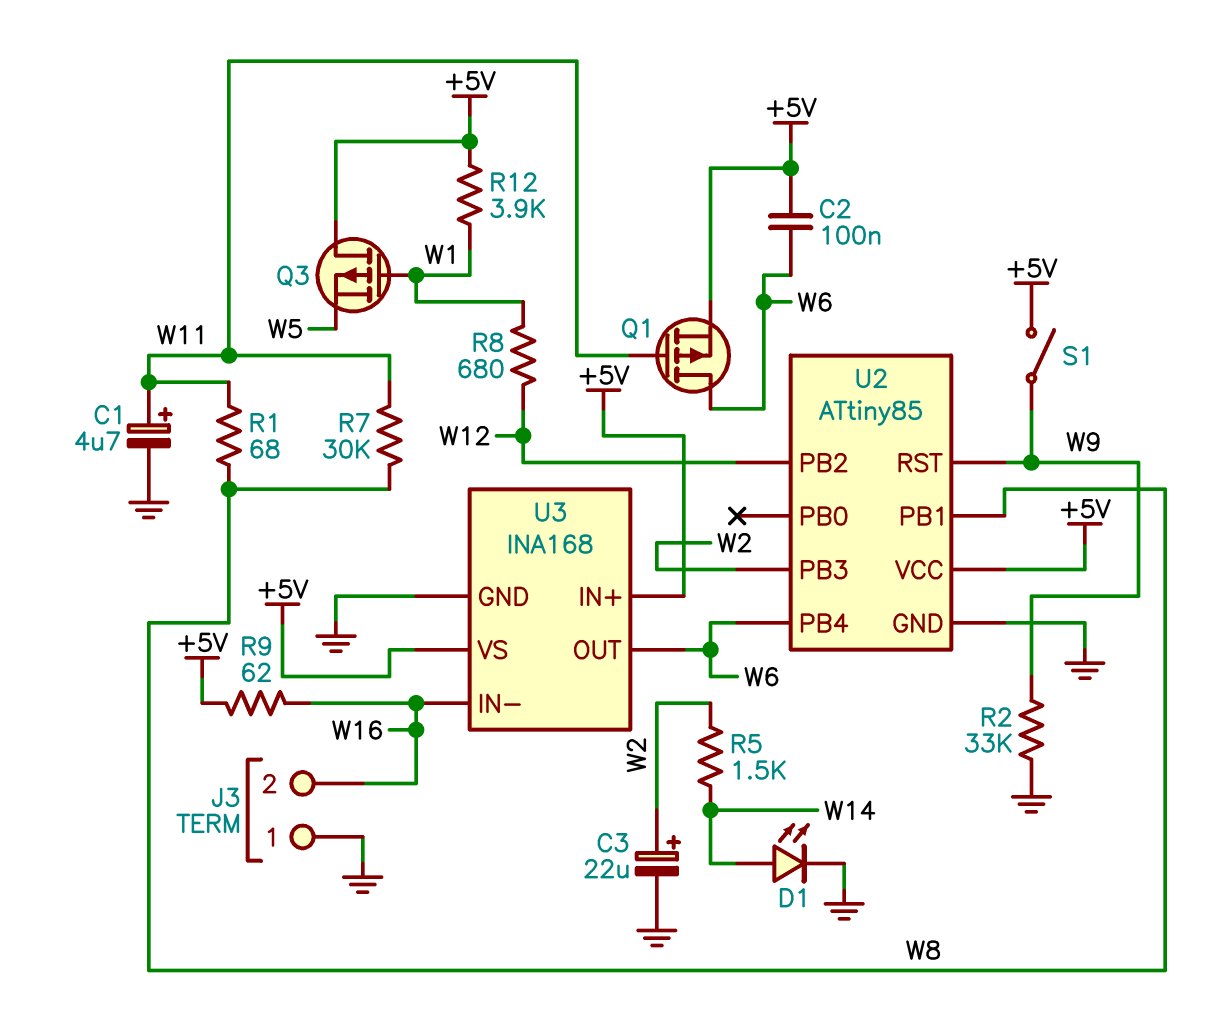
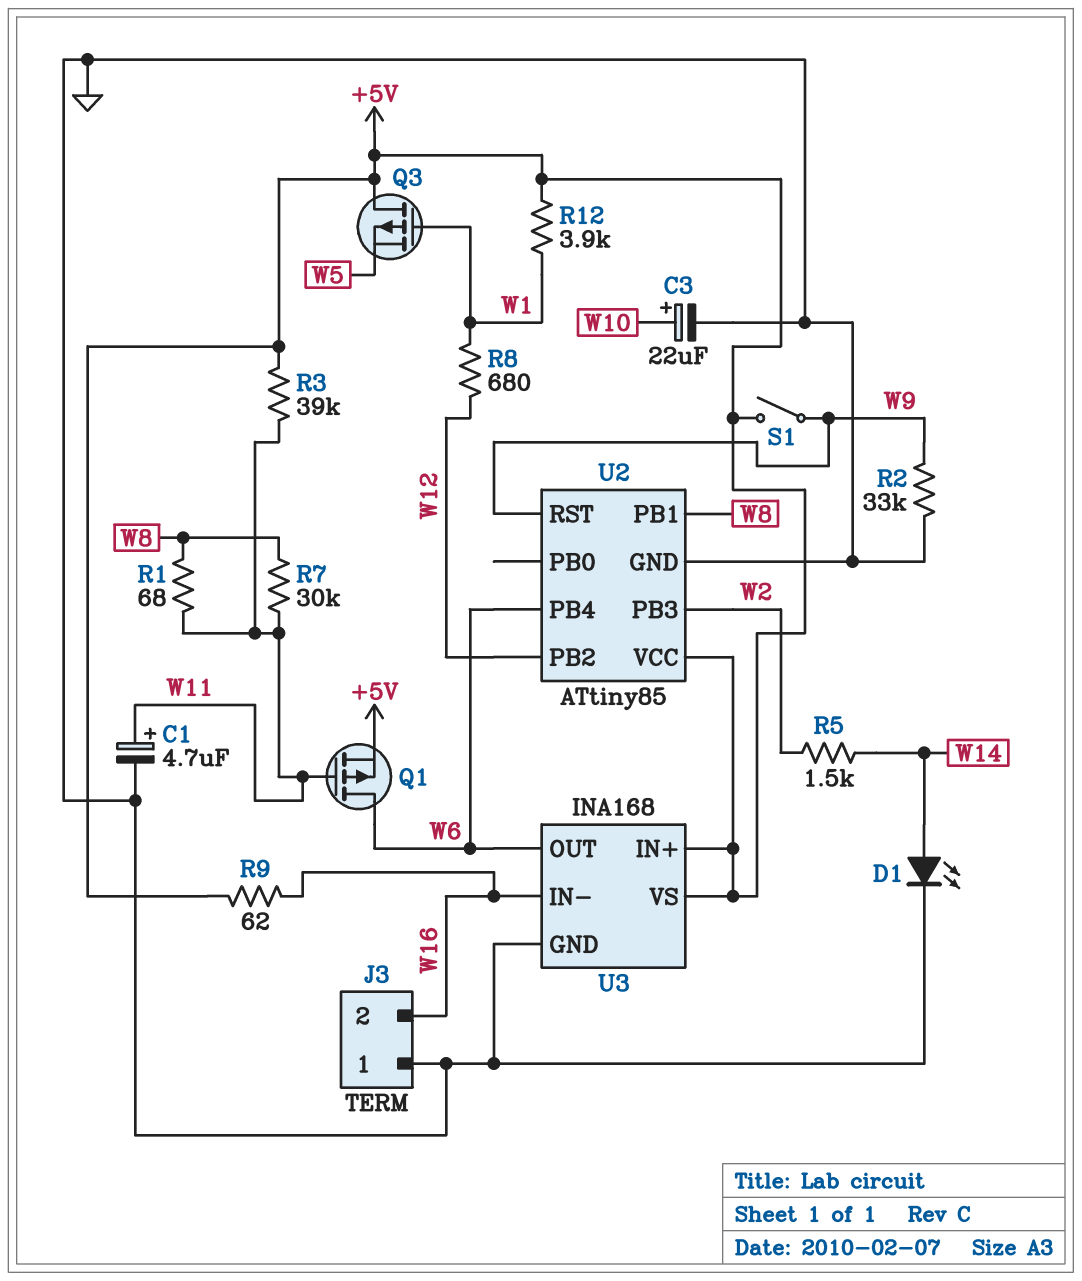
C2: 100nF (+5V, W6) -> none
C3: 22uF (plus W2, minus GND) -> 22uF (plus W10, minus GND)
R3: none -> 39k (+5V, W11)

